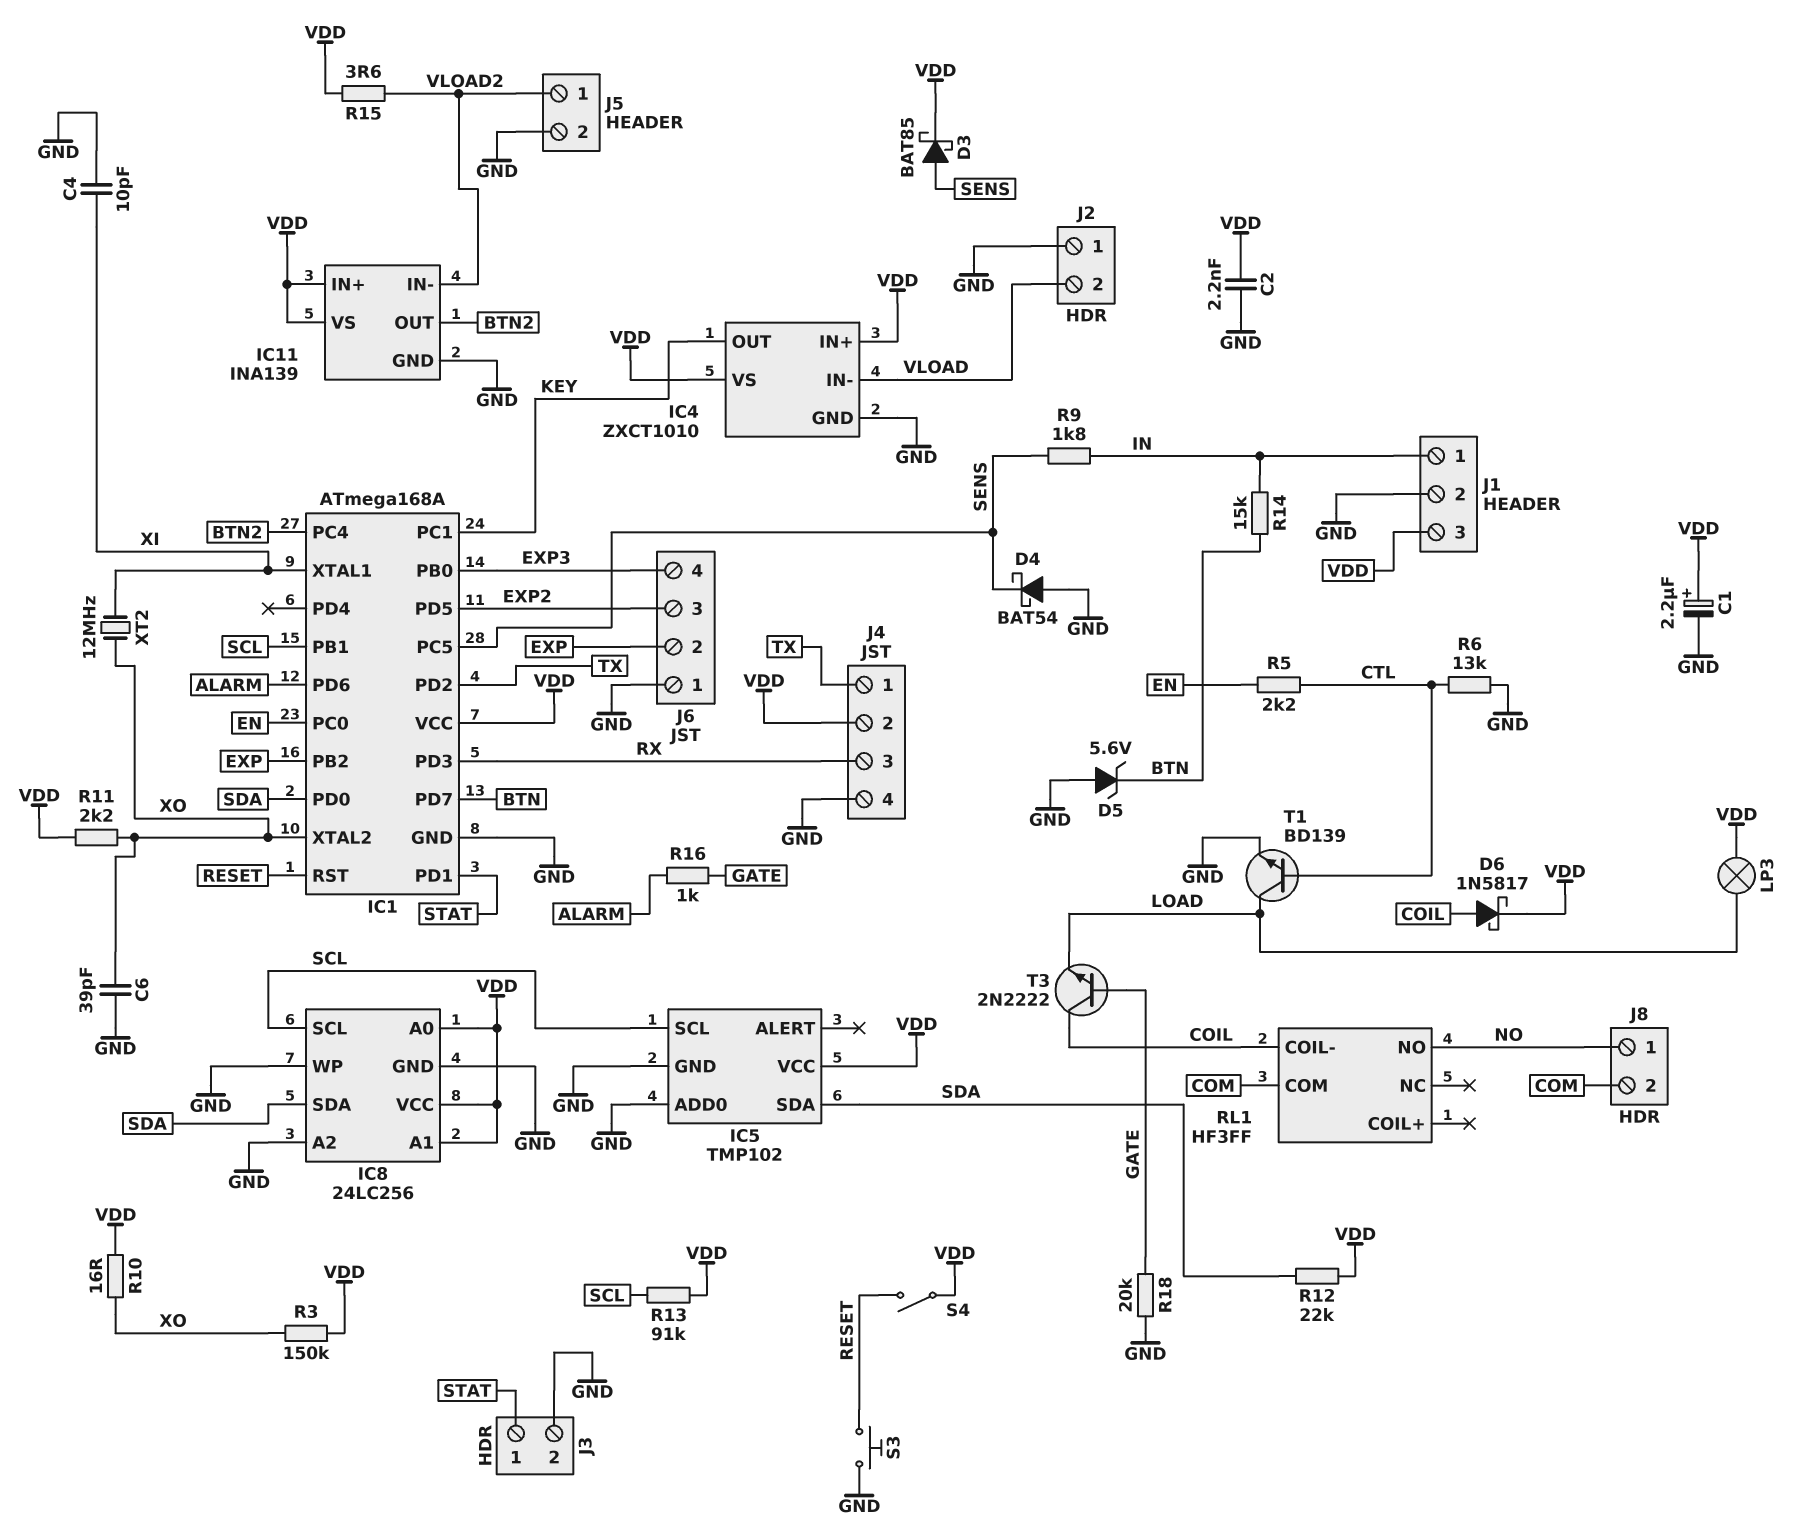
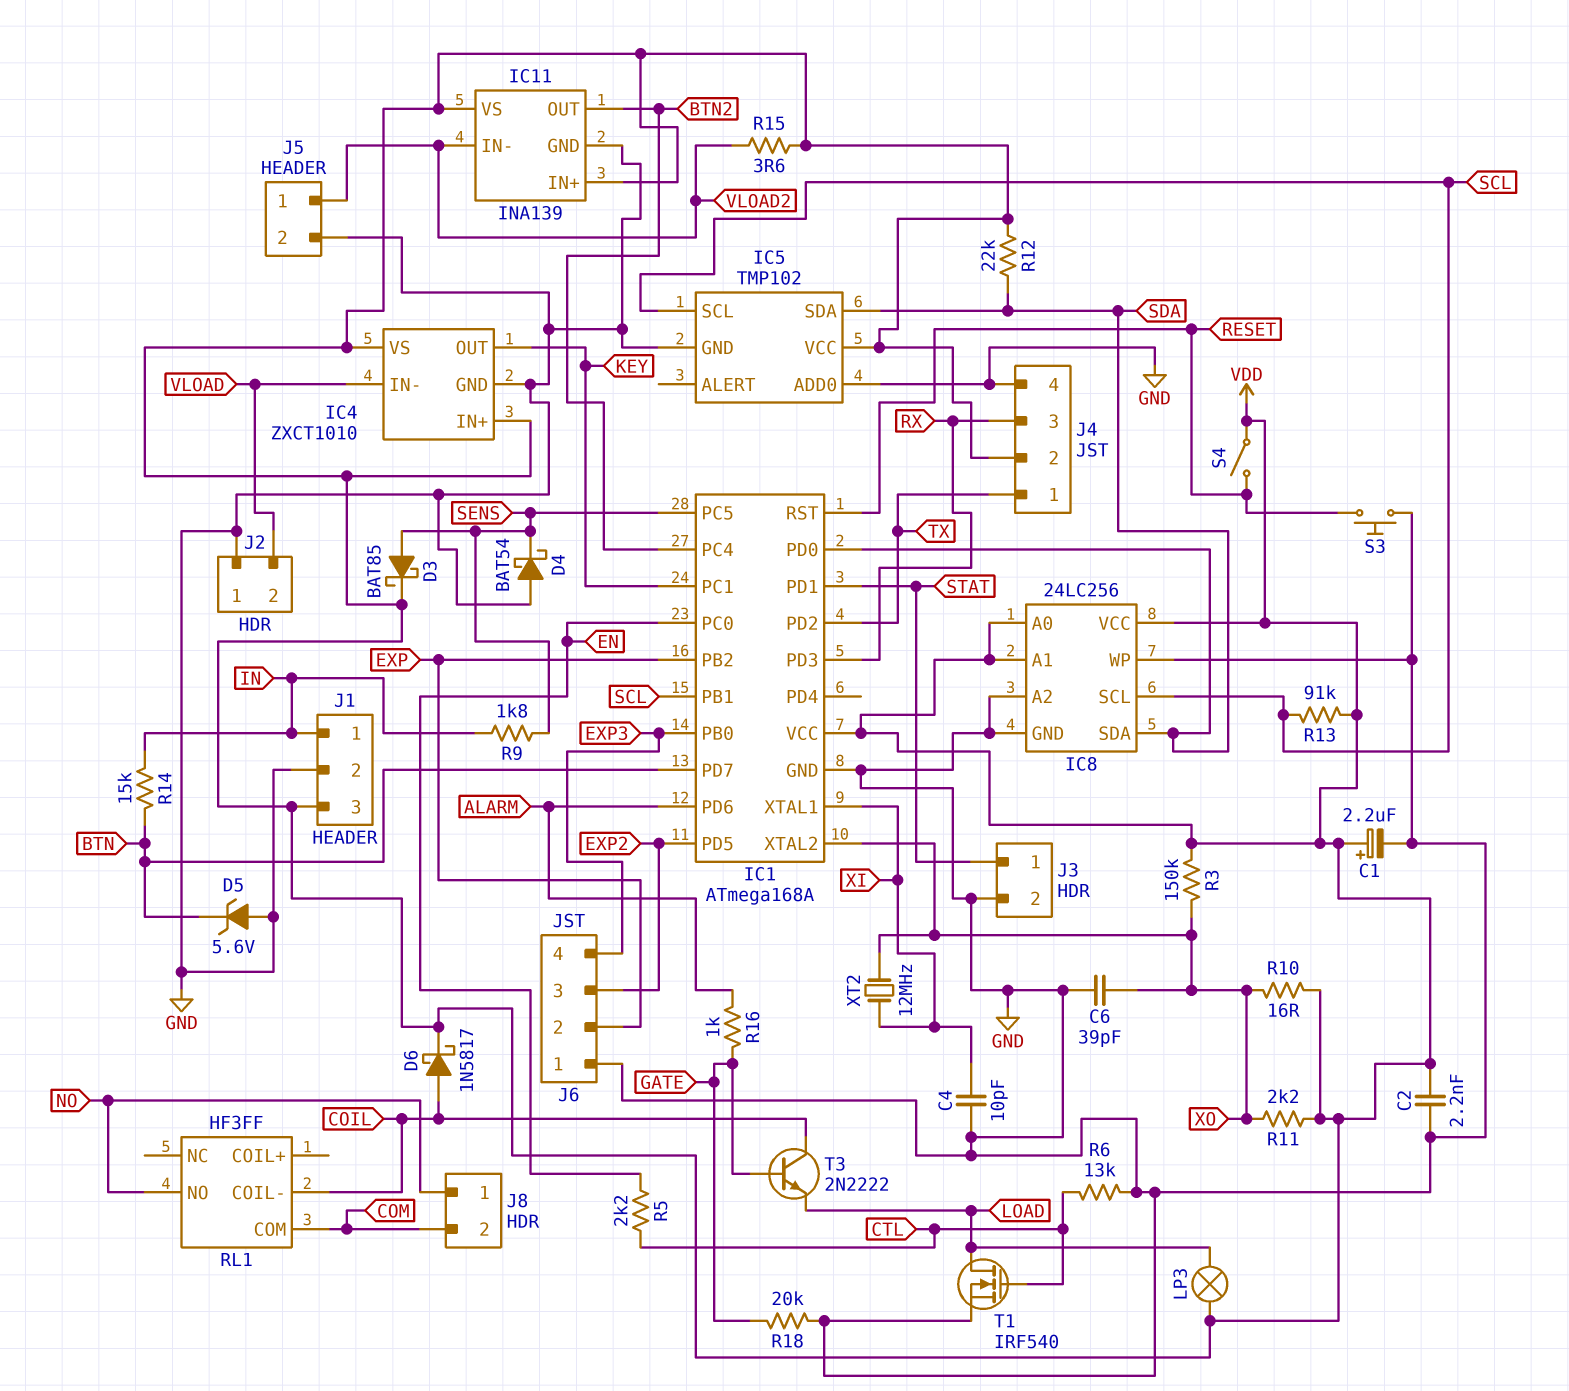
T1: NPN BD139 (B CTL, C LOAD, E GND) -> NMOS IRF540 (G CTL, D LOAD, S GND)

